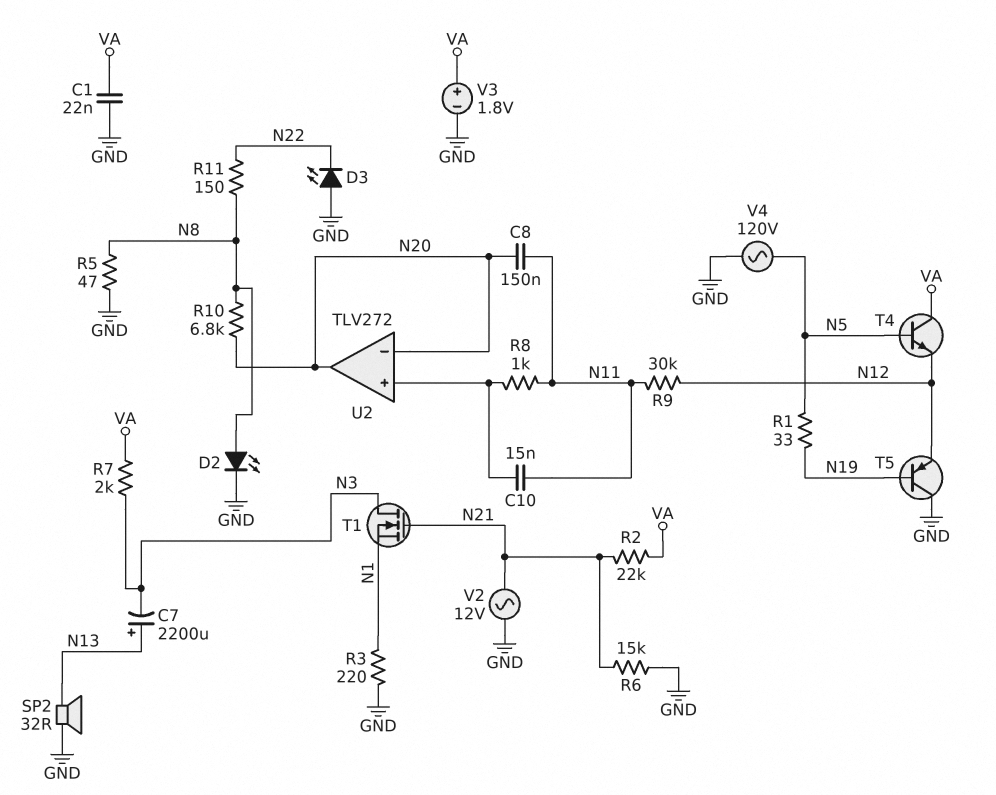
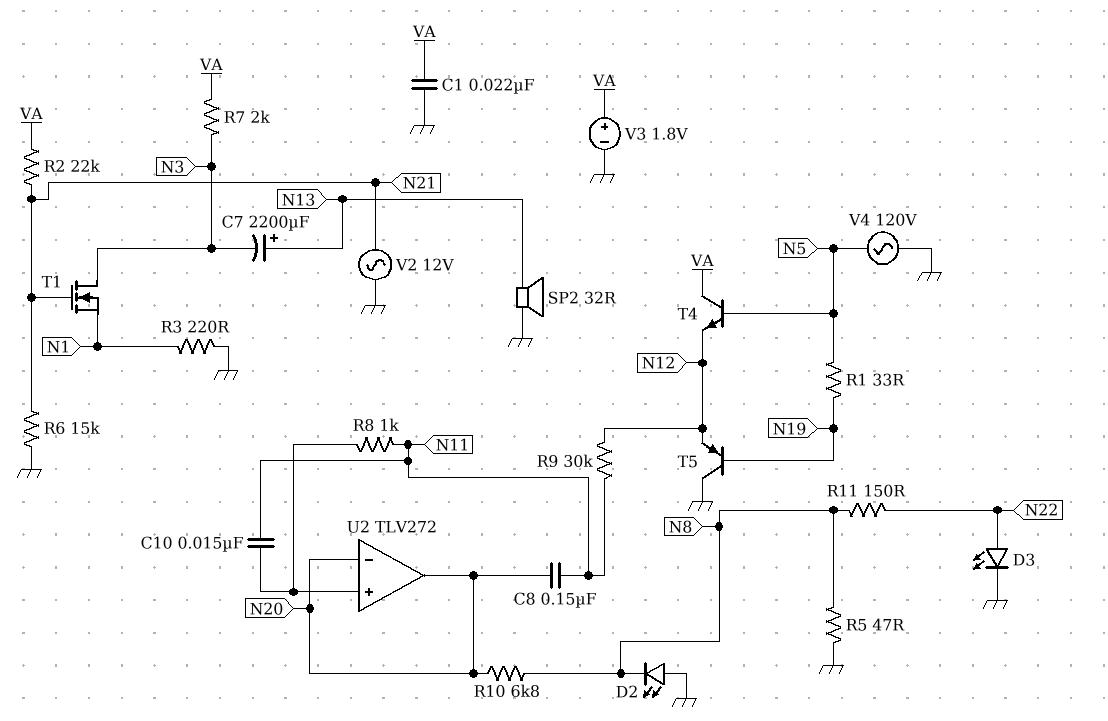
D2: LED (A N8, K GND) -> LED (A GND, K N8)
D3: LED (A GND, K N22) -> LED (A N22, K GND)

